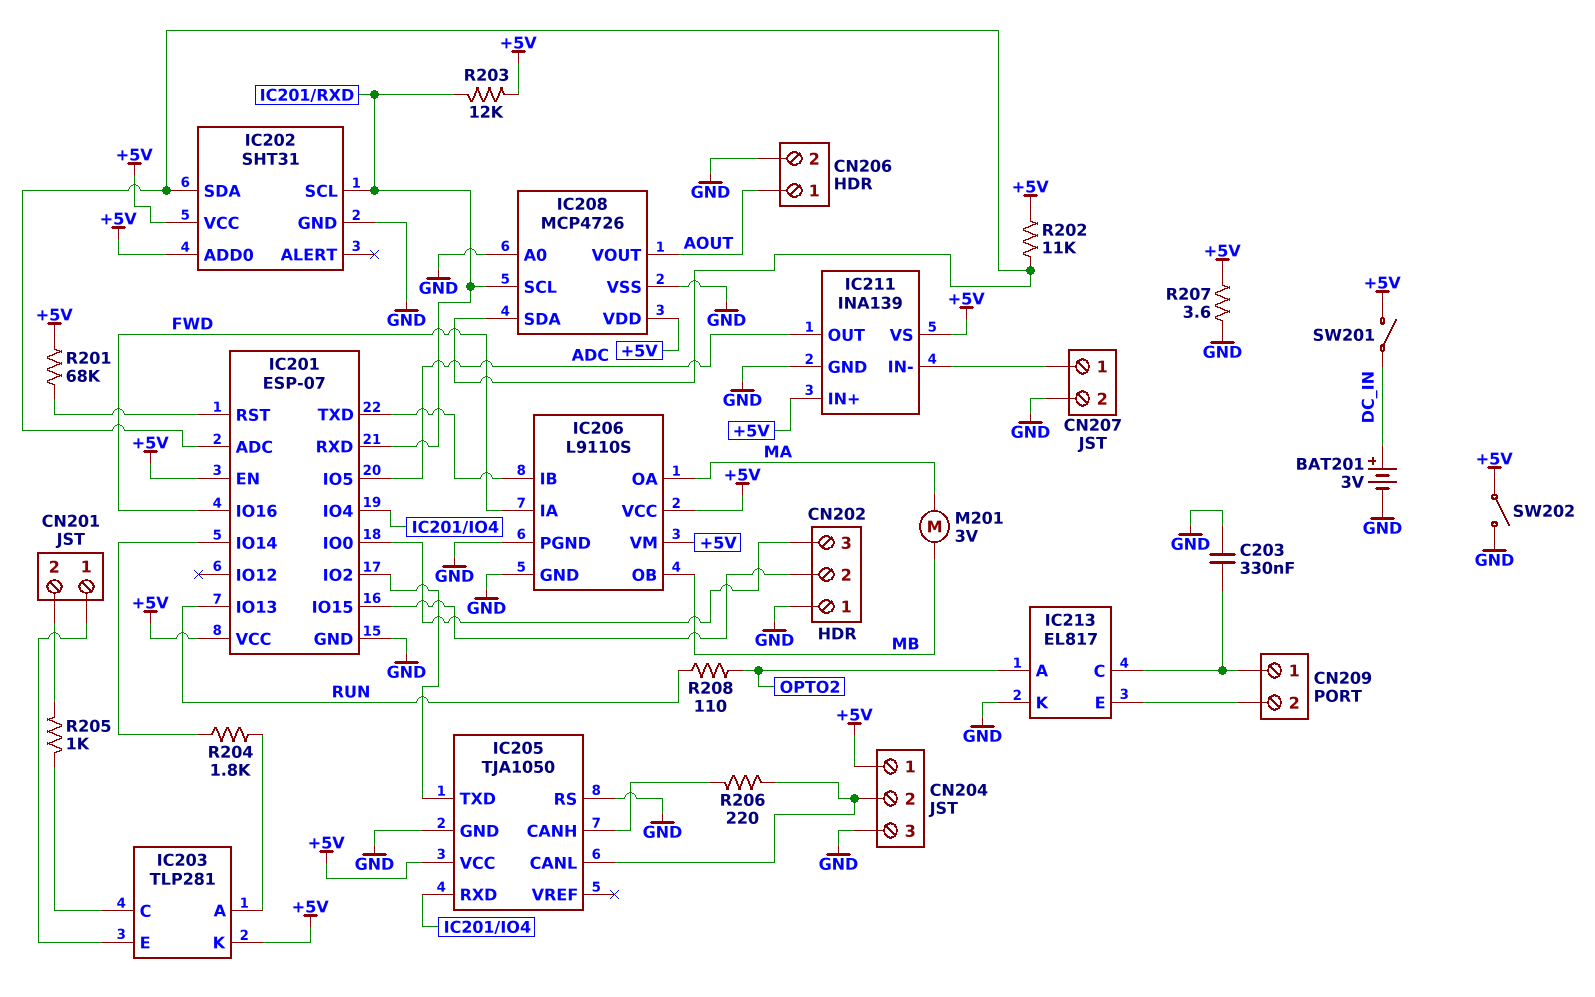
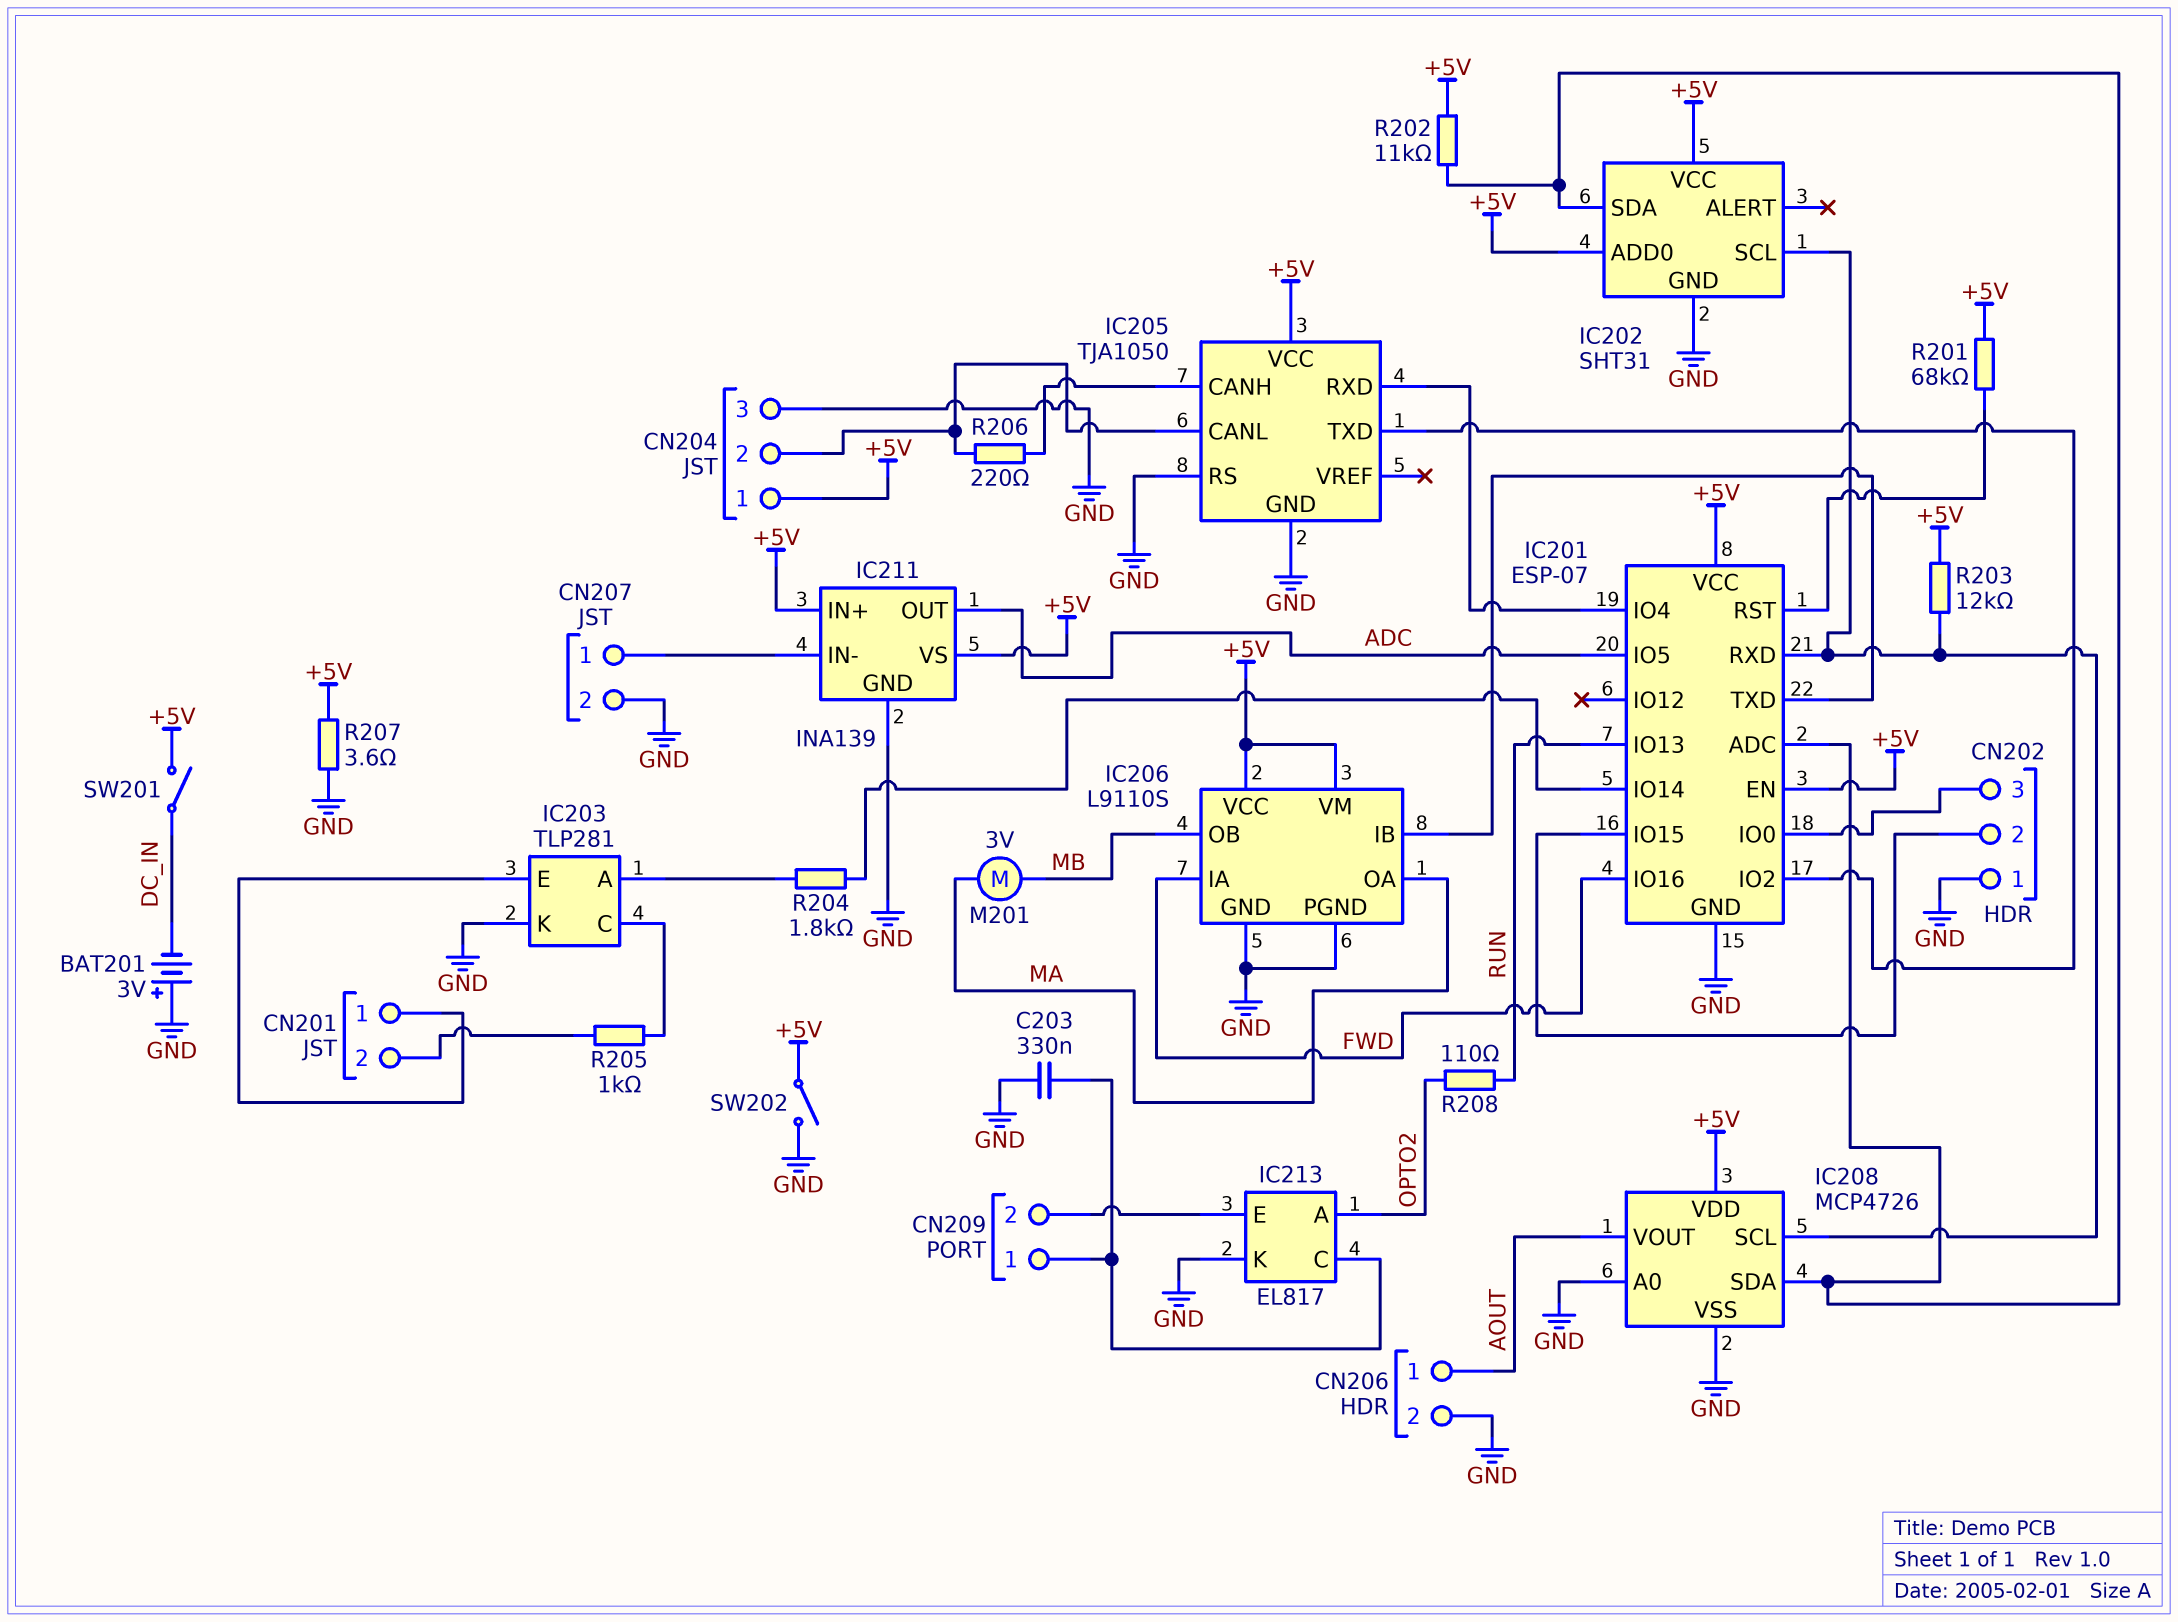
BAT201: 3V (plus DC_IN, minus GND) -> 3V (plus GND, minus DC_IN)
IC203 pin K: +5V -> GND

